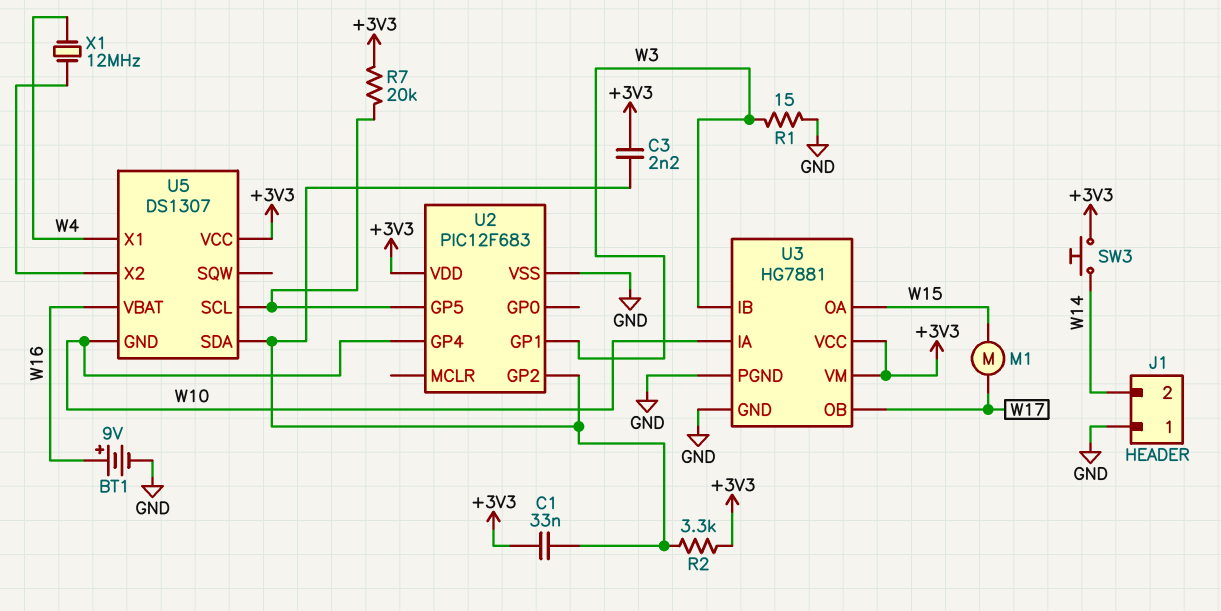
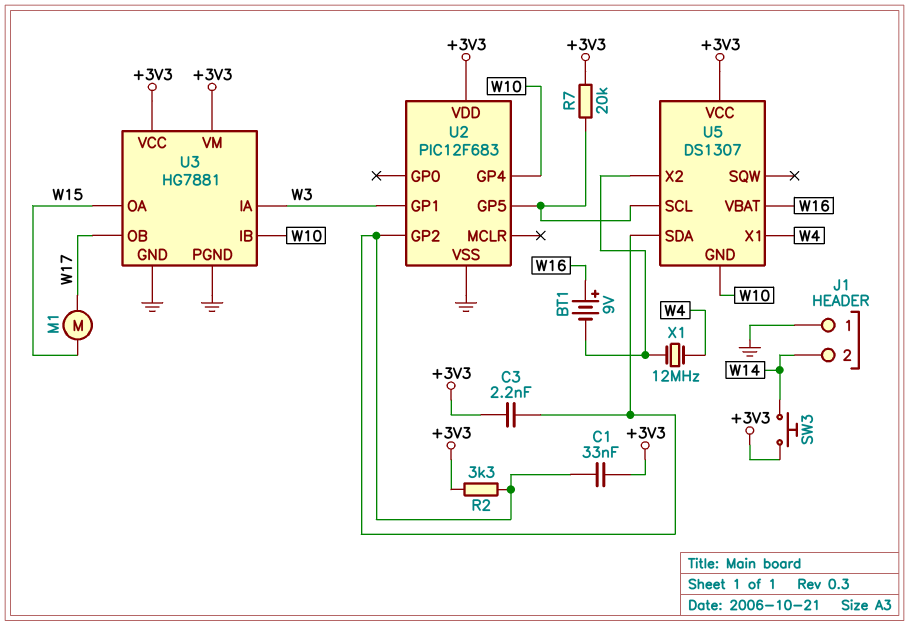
BT1: 9V (plus W16, minus GND) -> 9V (plus W16, minus U5/X2)
R1: 15 (GND, W3) -> none
U3 pin IA: W10 -> W3
U3 pin IB: W3 -> W10

